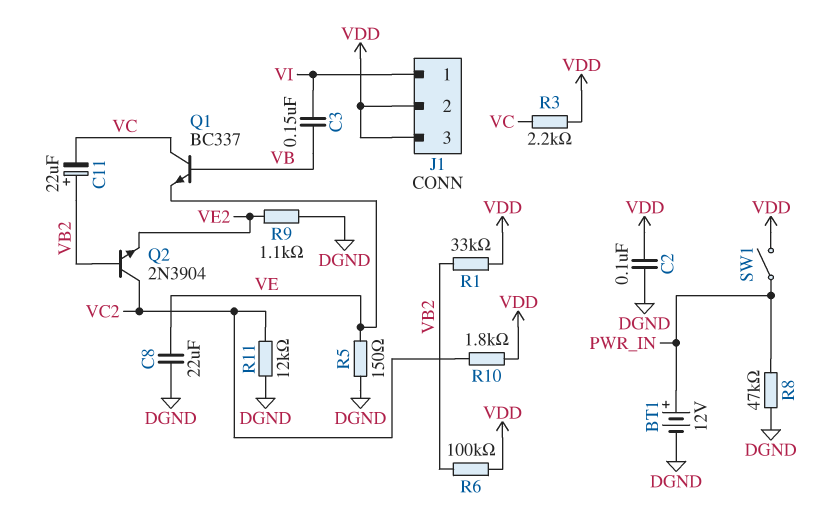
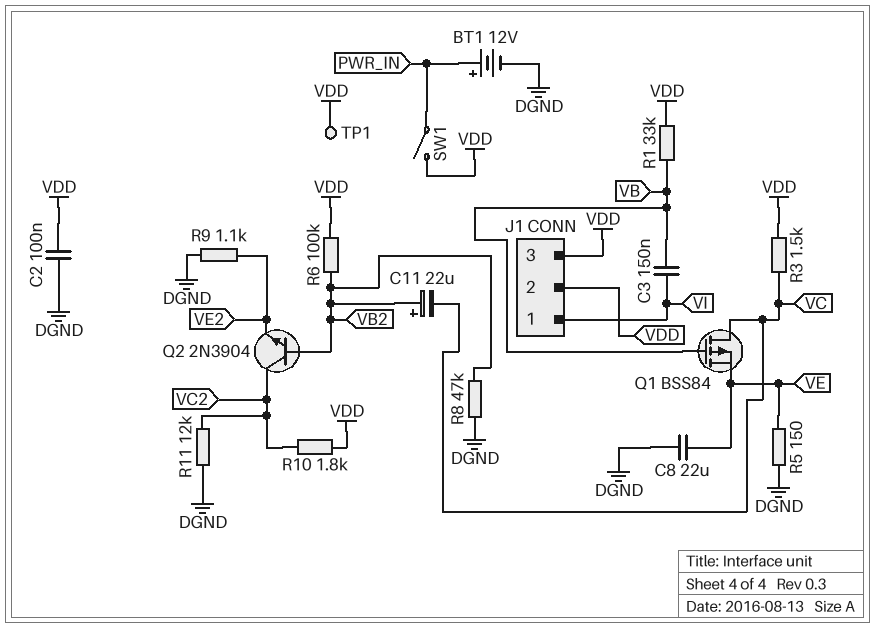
Q1: NPN BC337 (B VB, C VC, E VE) -> PMOS BSS84 (G VB, D VC, S VE)
R1: 33k (VB2, VDD) -> 33k (VB, VDD)
R3: 2.2k (VC, VDD) -> 1.5k (VC, VDD)
R8: 47k (DGND, PWR_IN) -> 47k (DGND, VB2)
TP1: none -> test point (VDD)

